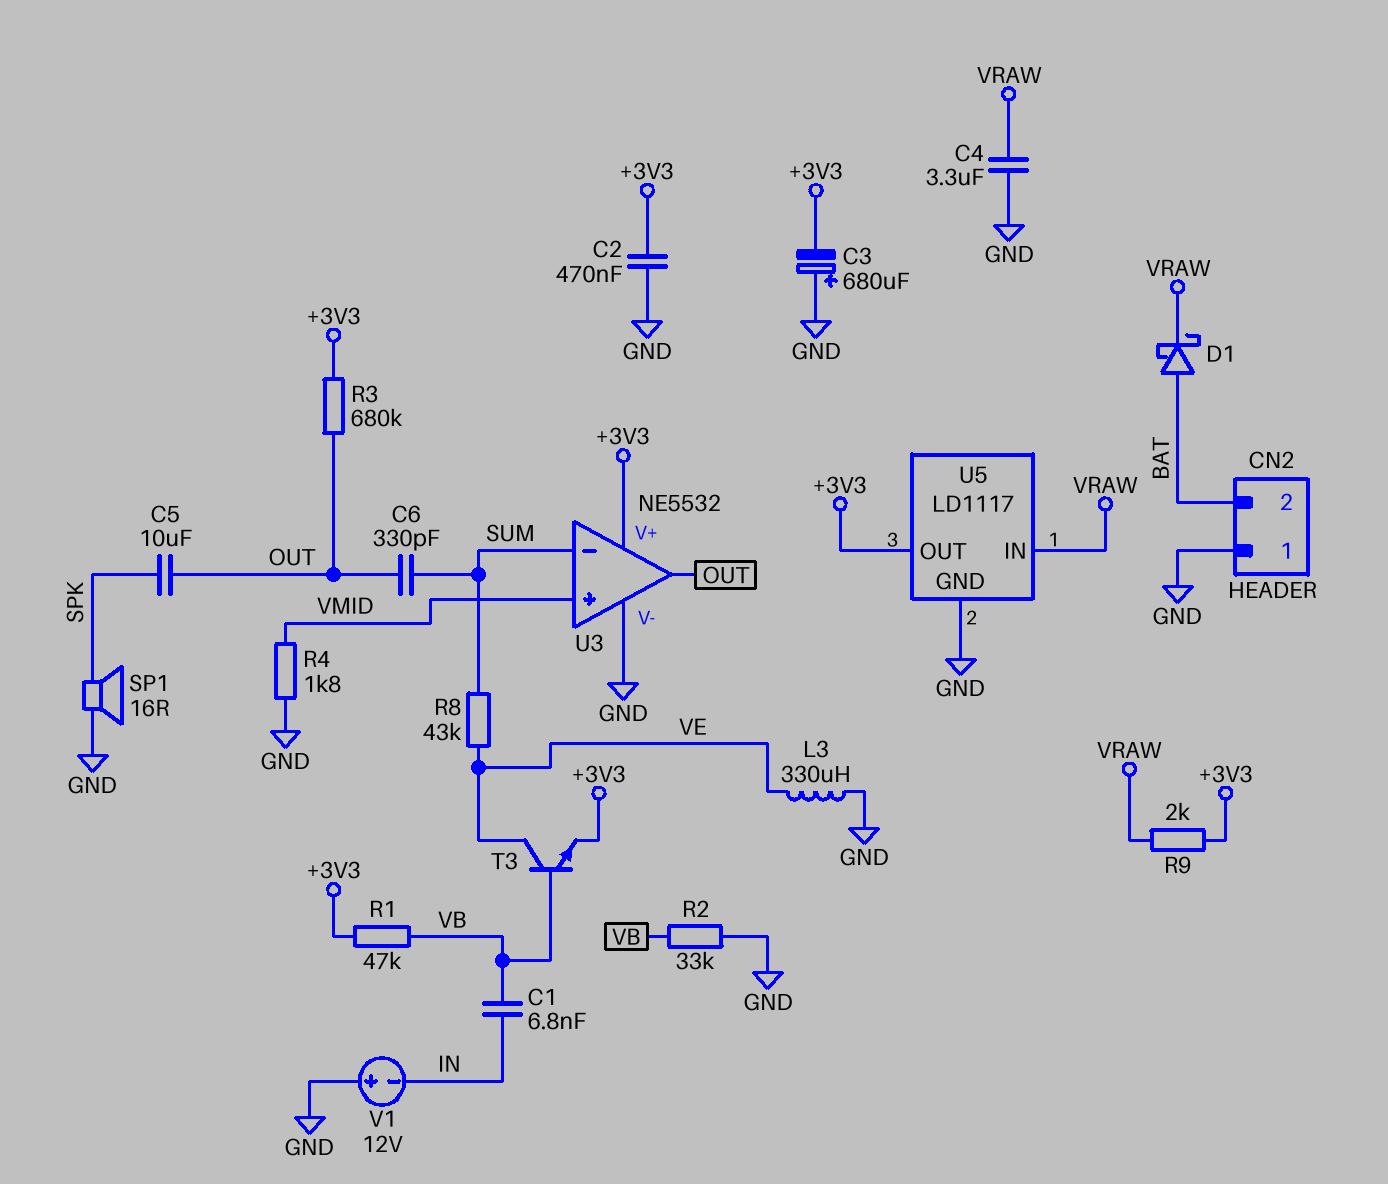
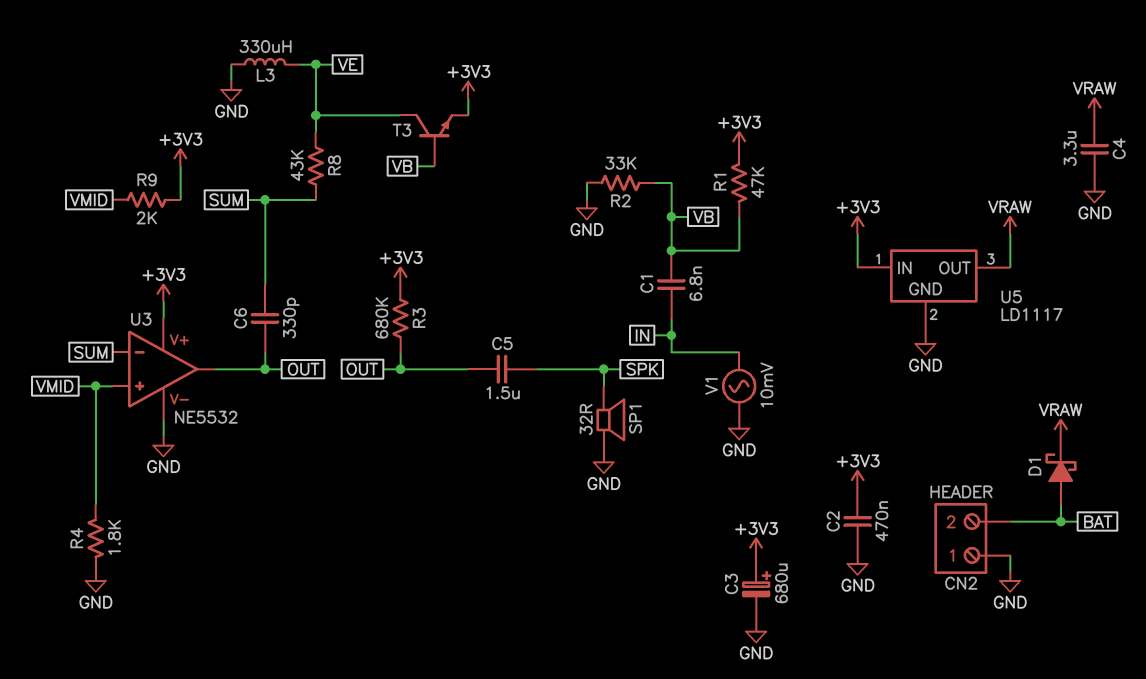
C3: 680uF (plus GND, minus +3V3) -> 680uF (plus +3V3, minus GND)
C5: 10uF (OUT, SPK) -> 1.5uF (OUT, SPK)
R9: 2k (+3V3, VRAW) -> 2k (+3V3, VMID)
SP1: speaker 16R (GND, SPK) -> speaker 32R (GND, SPK)
U5 pin IN: VRAW -> +3V3
U5 pin OUT: +3V3 -> VRAW
V1: 12V (plus GND, minus IN) -> AC 10mV (GND, IN)

